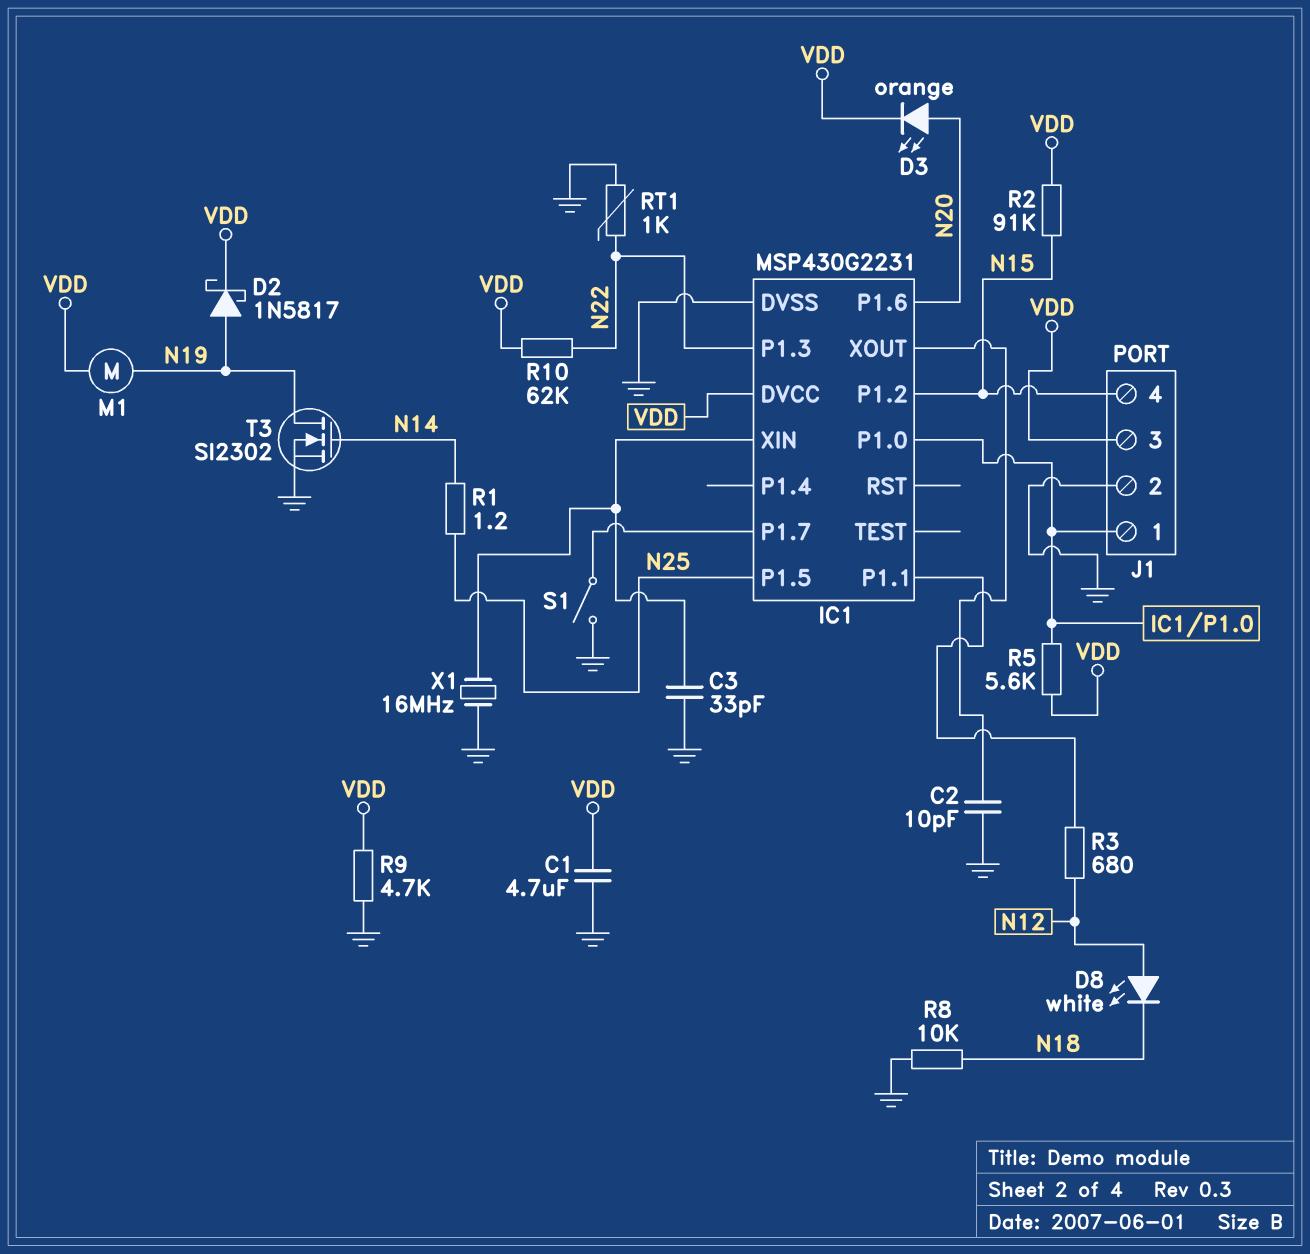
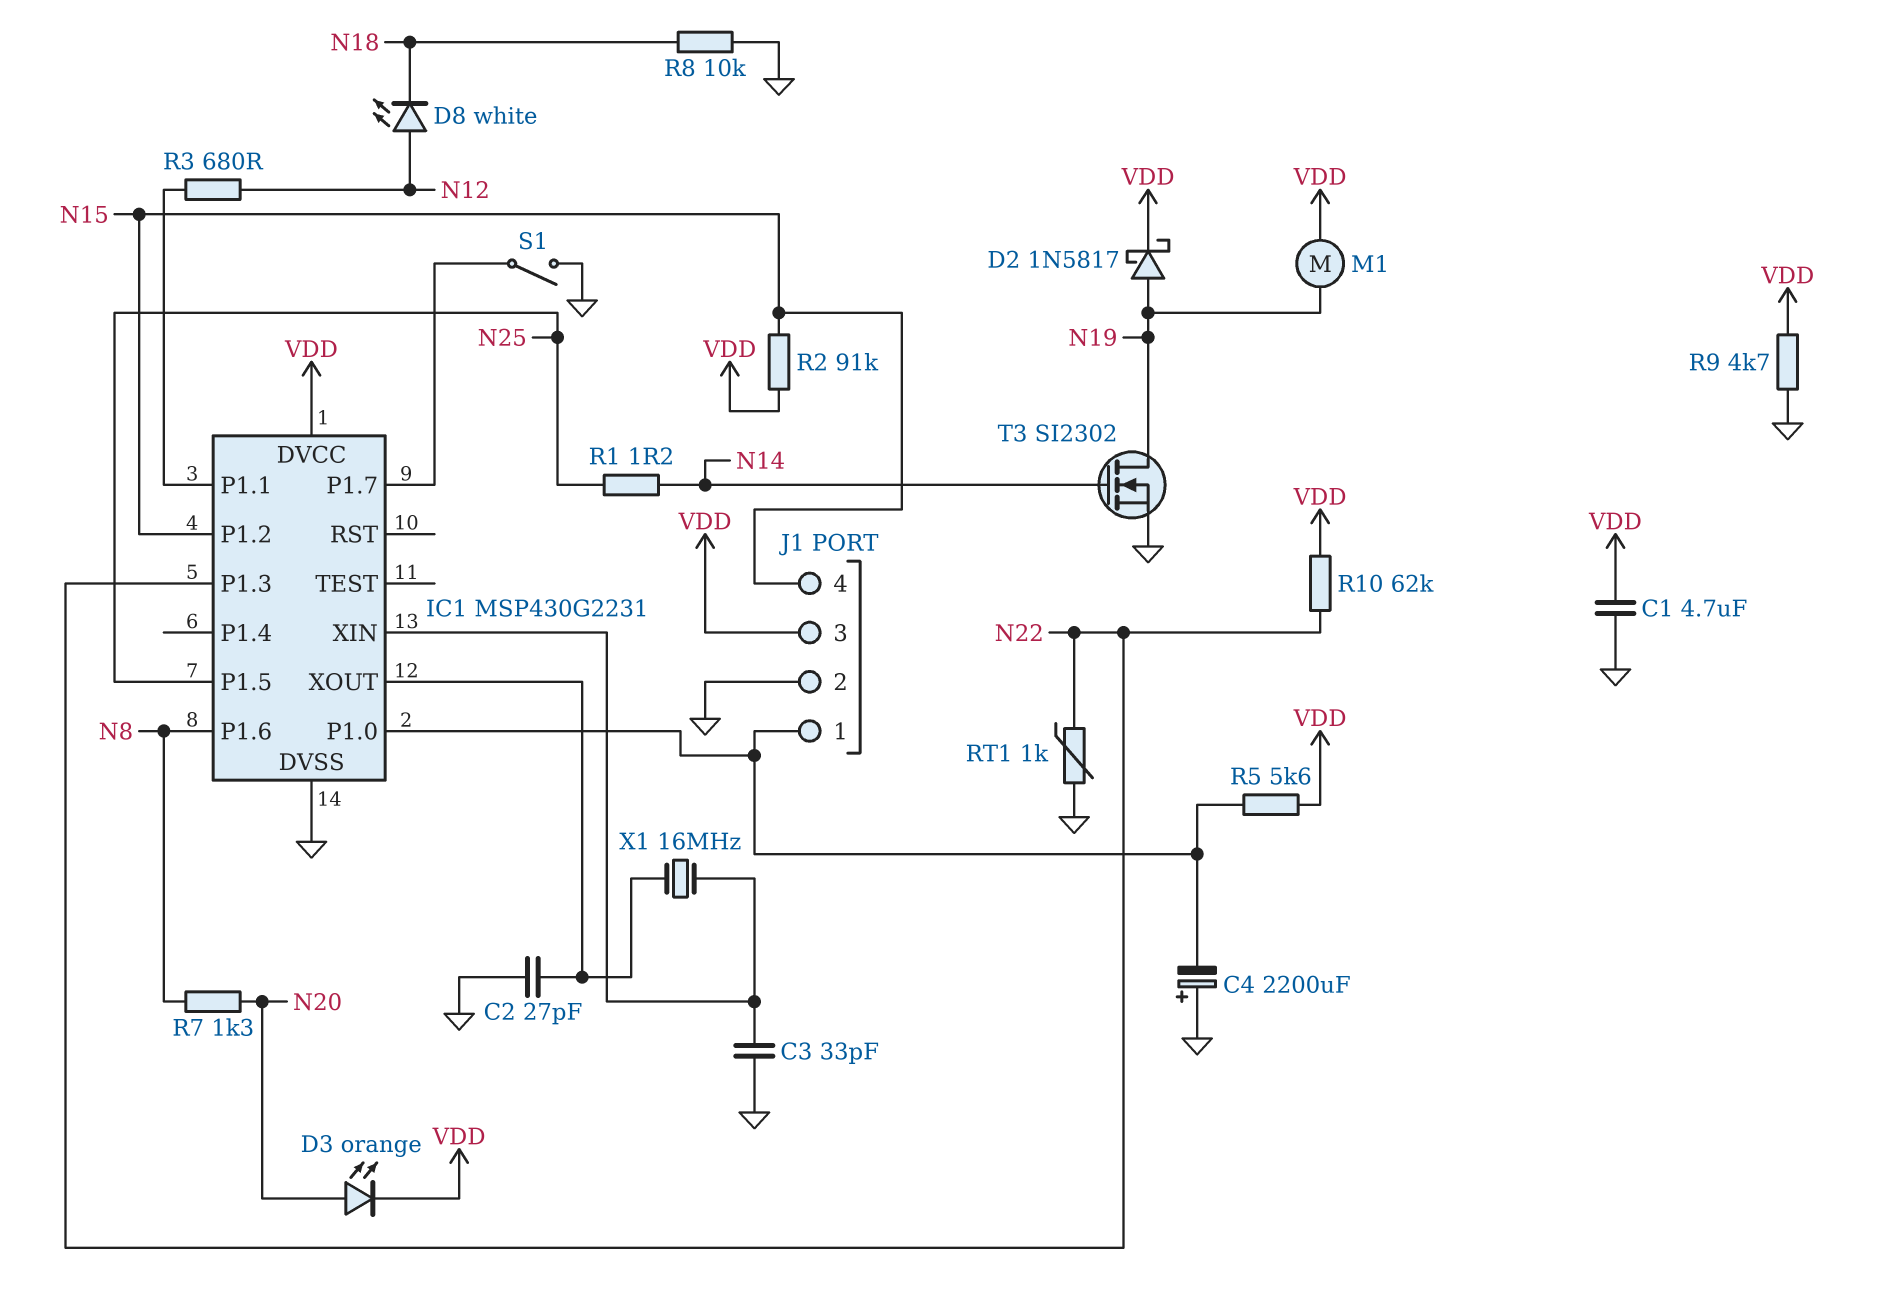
C2: 10pF (GND, IC1/XOUT) -> 27pF (GND, IC1/XOUT)
C4: none -> 2200uF (plus GND, minus IC1/P1.0)
IC1 pin P1.6: N20 -> N8
R7: none -> 1.3k (N8, N20)
X1: 16MHz (GND, IC1/XIN) -> 16MHz (IC1/XIN, IC1/XOUT)

